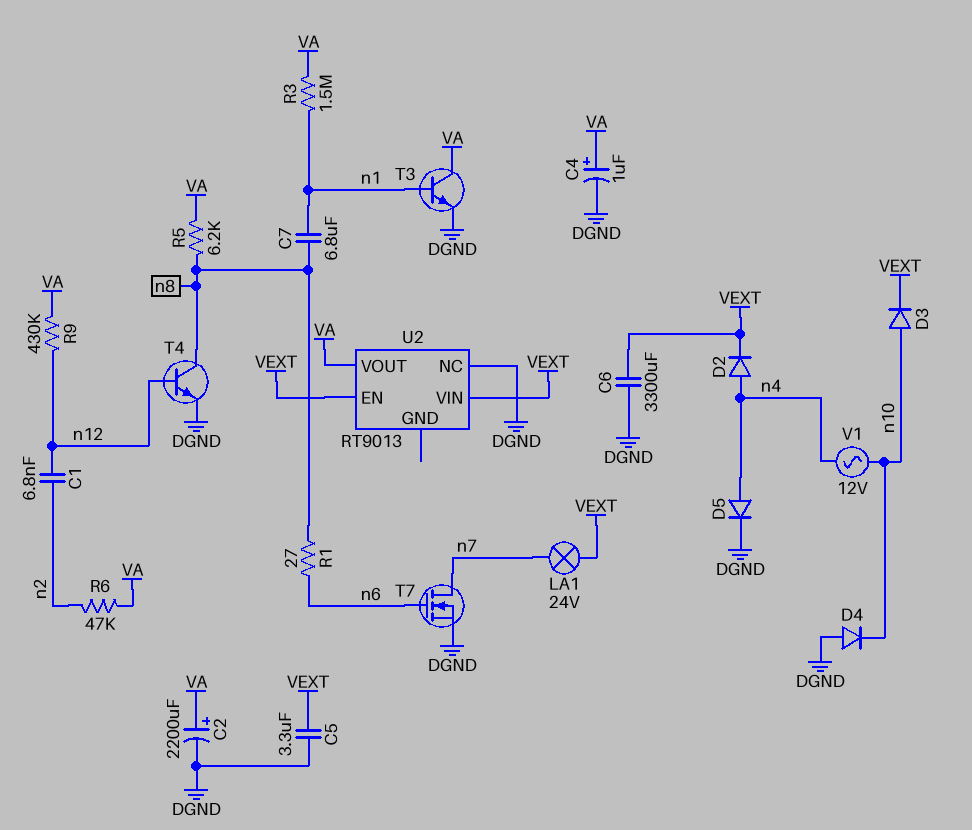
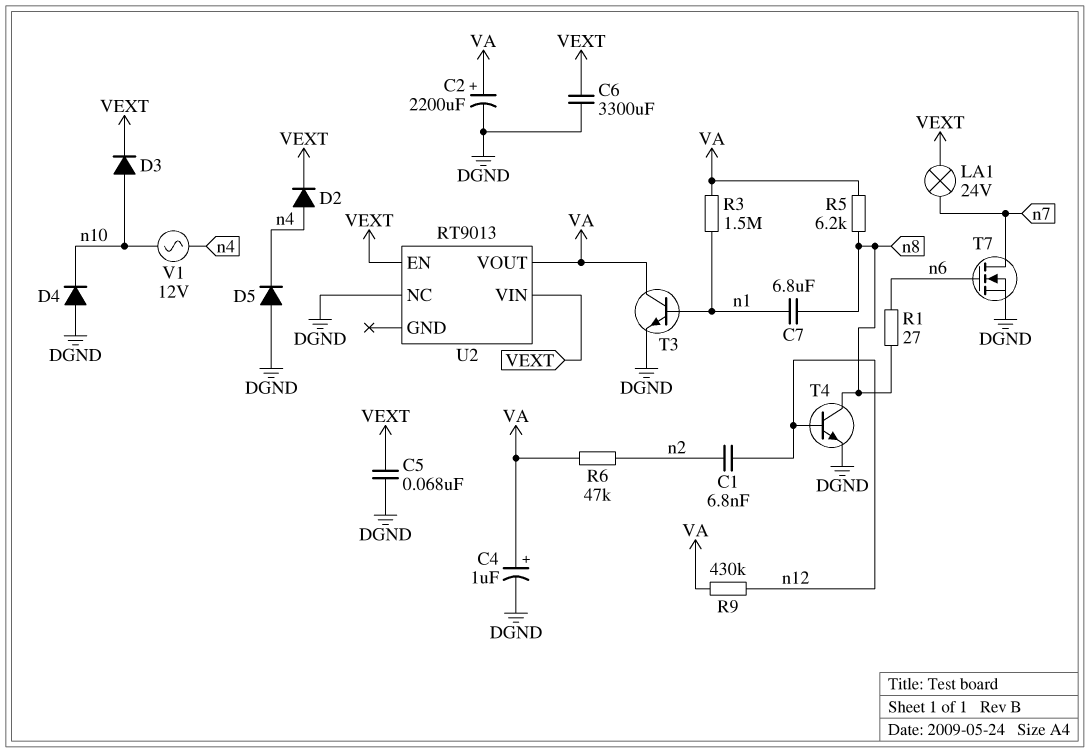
C5: 3.3uF (DGND, VEXT) -> 68nF (DGND, VEXT)
D5: diode (A n4, K DGND) -> diode (A DGND, K n4)

